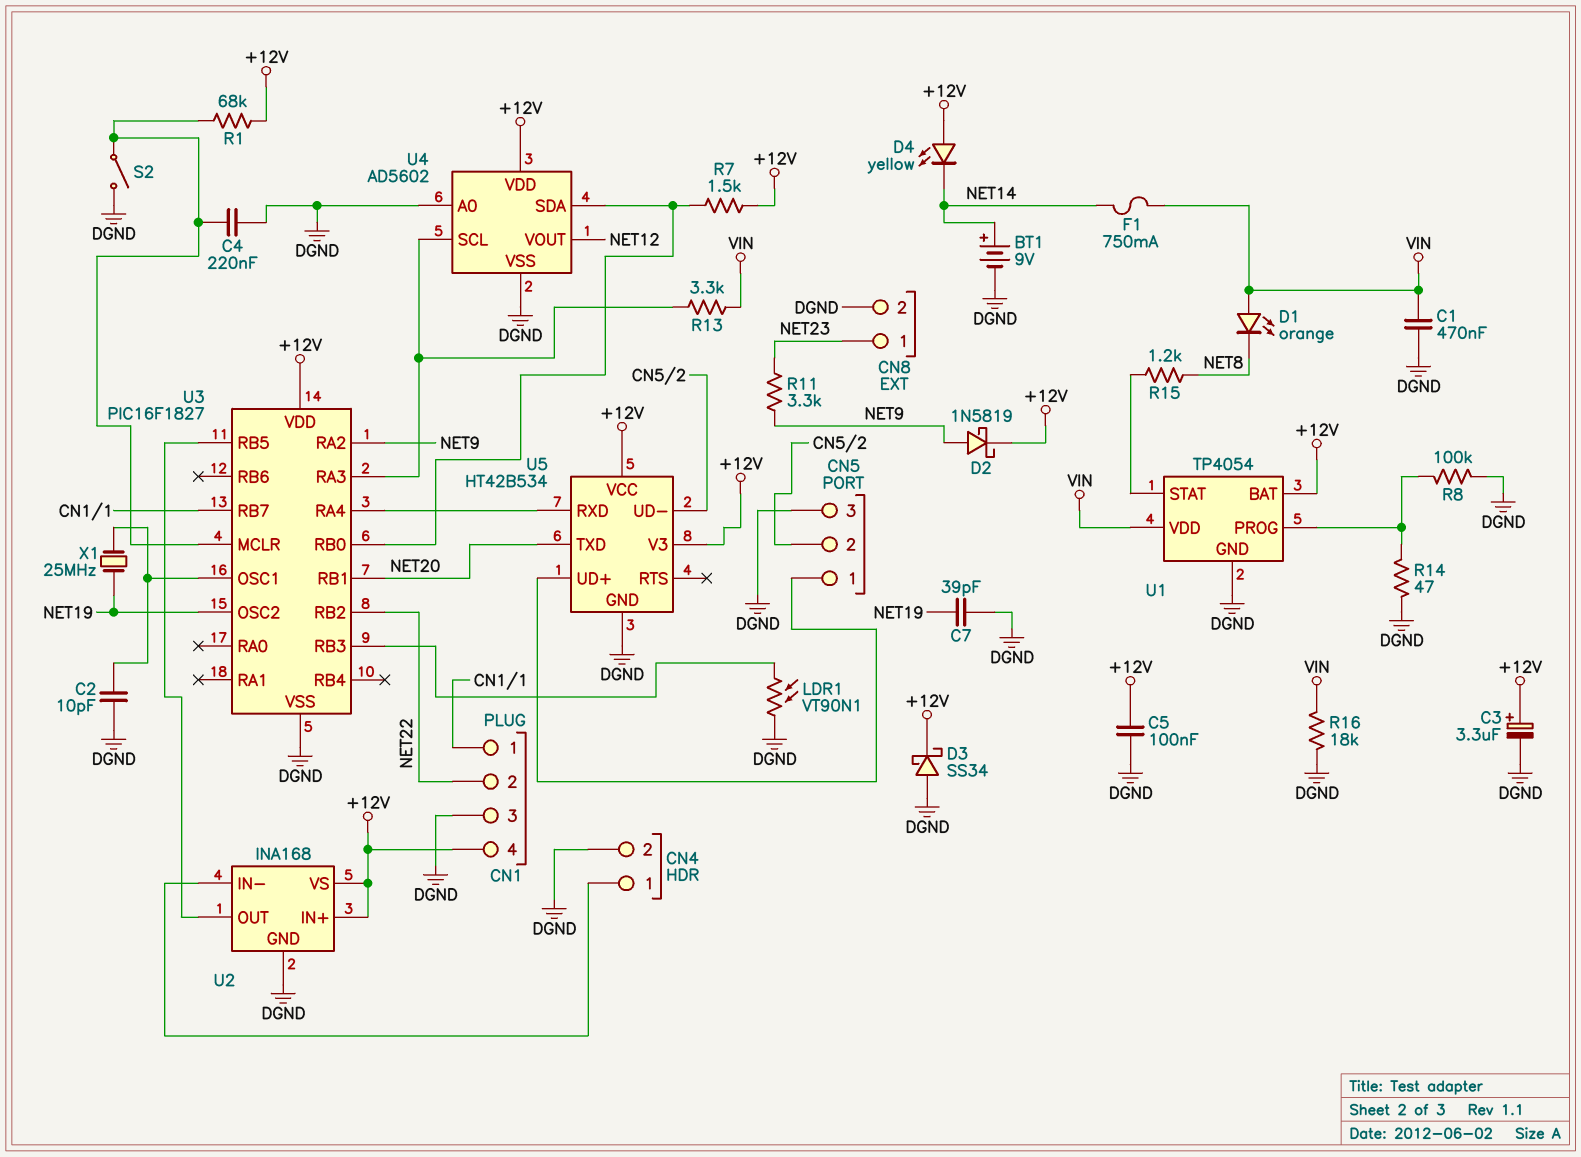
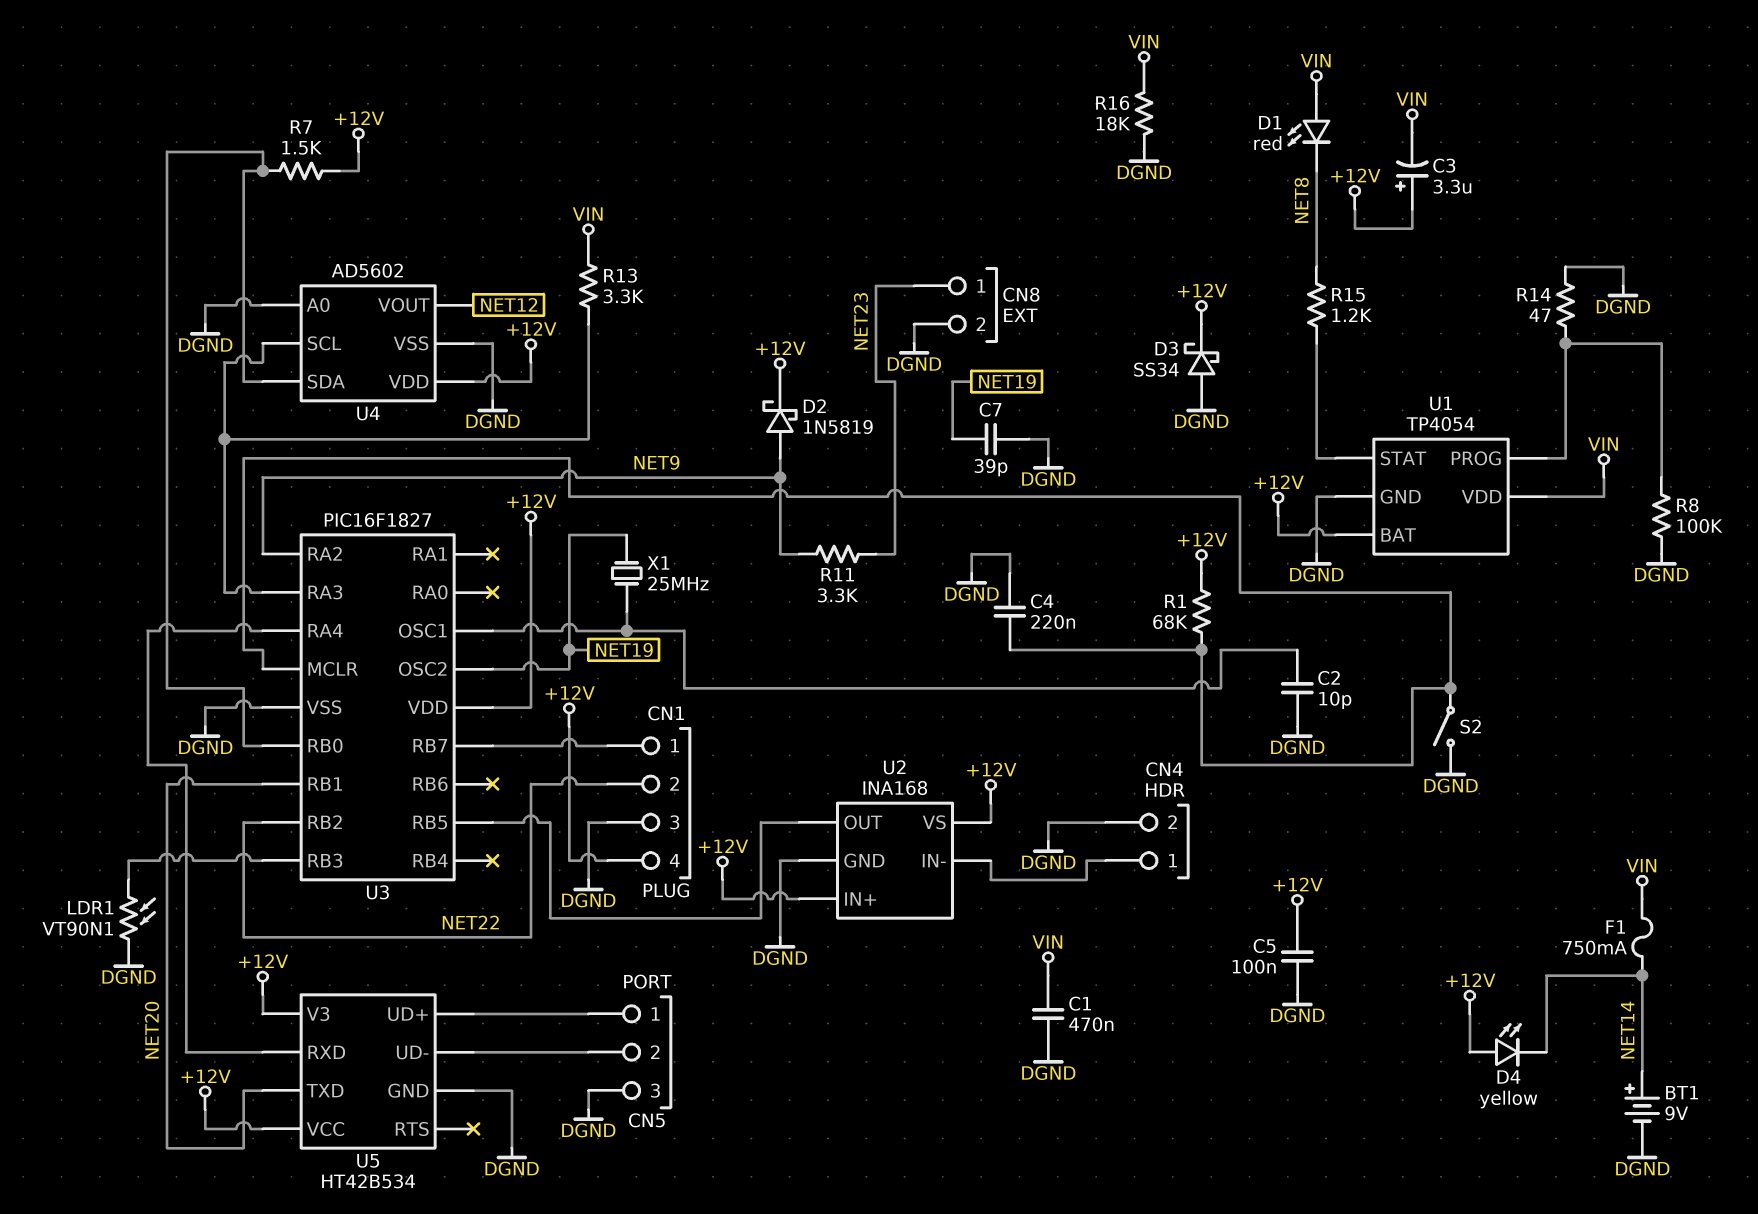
C3: 3.3uF (plus +12V, minus DGND) -> 3.3uF (plus +12V, minus VIN)
D1: LED orange (A VIN, K NET8) -> LED red (A VIN, K NET8)

